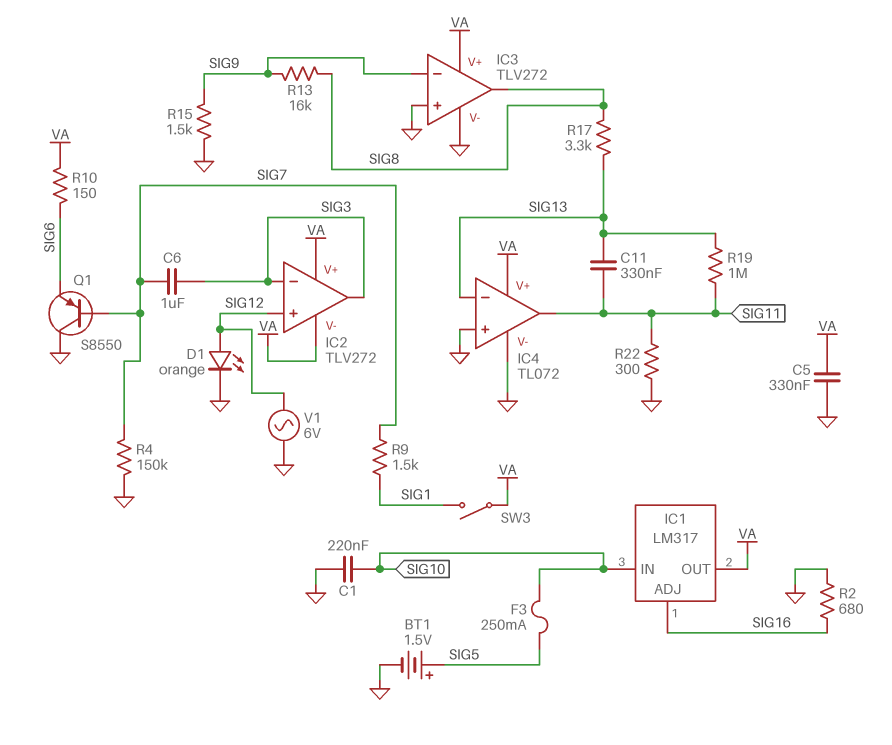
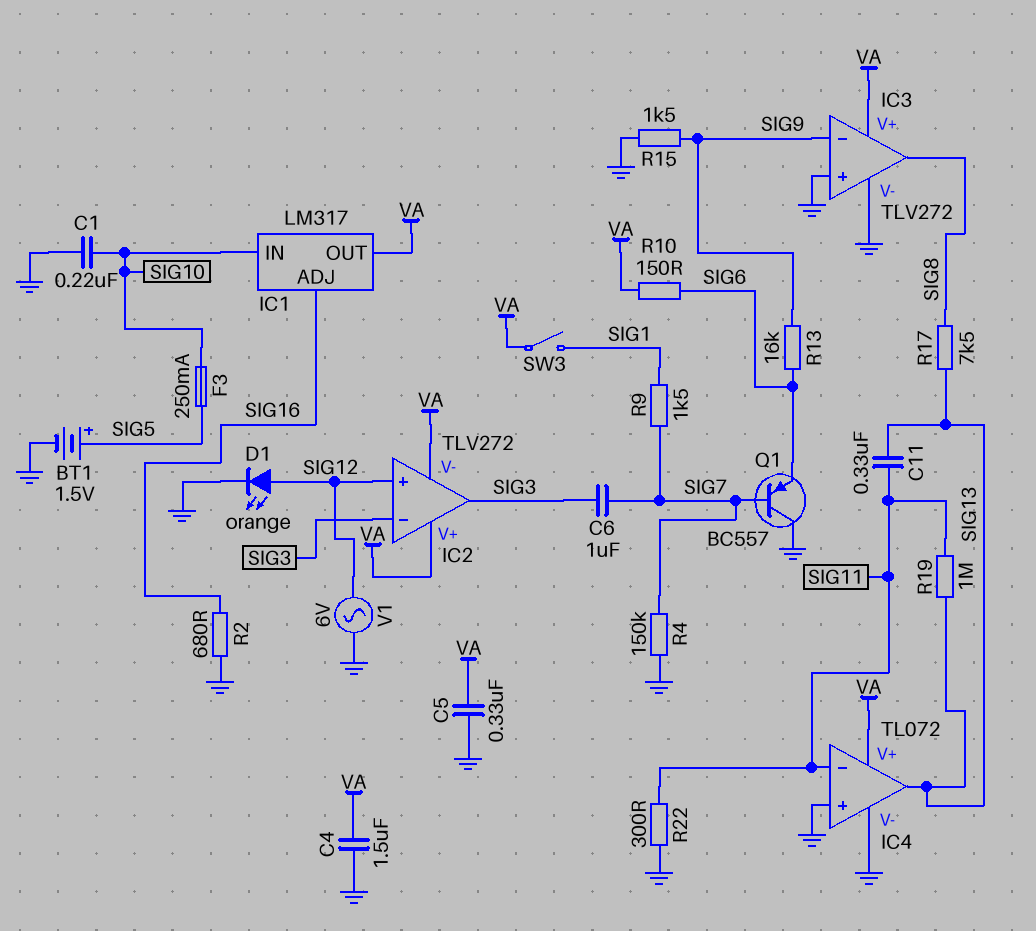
C4: none -> 1.5uF (GND, VA)
IC4 pin in-: SIG13 -> SIG11
IC4 pin out: SIG11 -> SIG13
Q1: PNP S8550 (B SIG7, C GND, E SIG6) -> PNP BC557 (B SIG7, C GND, E SIG6)
R13: 16k (SIG8, SIG9) -> 16k (SIG6, SIG9)
R17: 3.3k (SIG8, SIG13) -> 7.5k (SIG8, SIG13)

